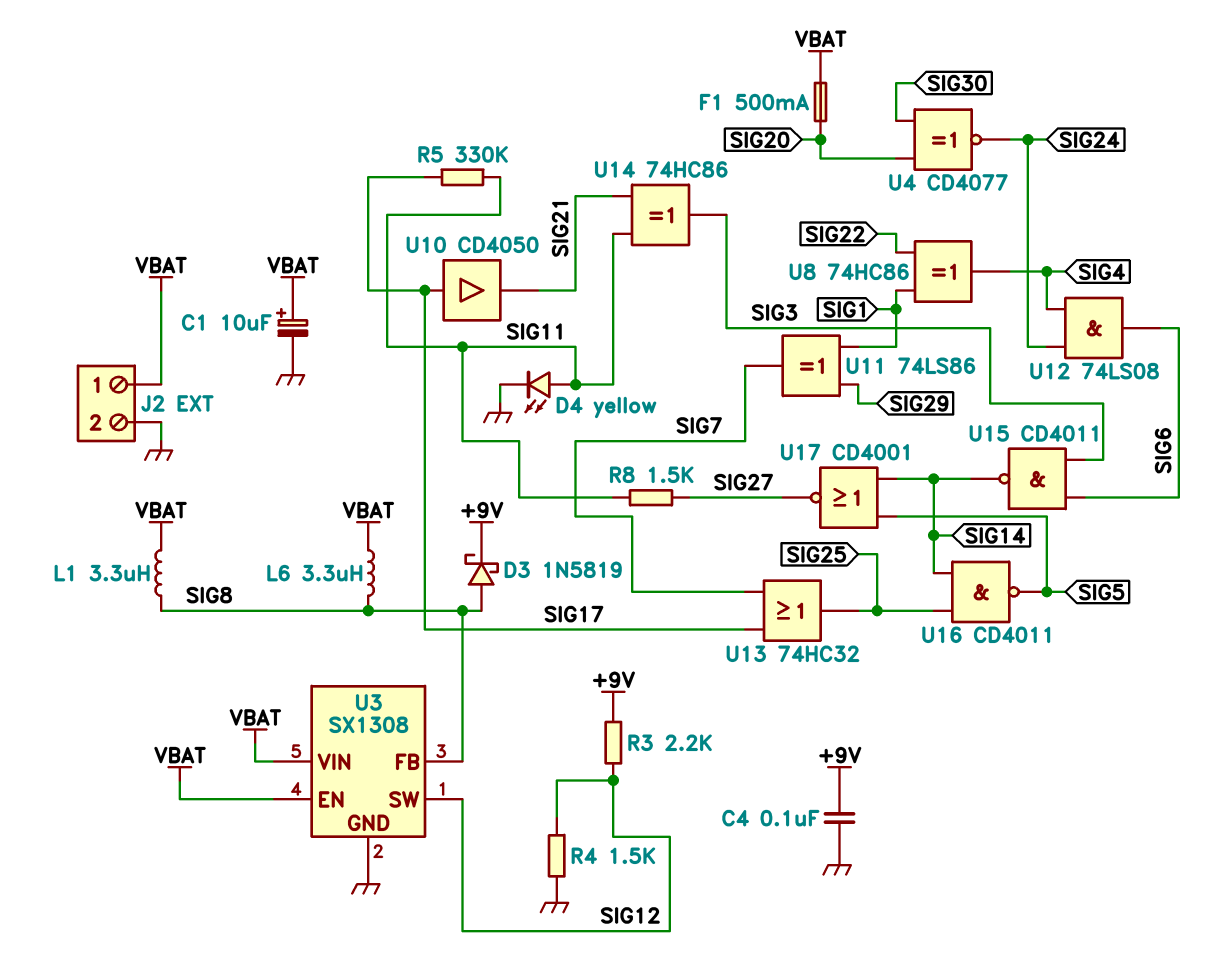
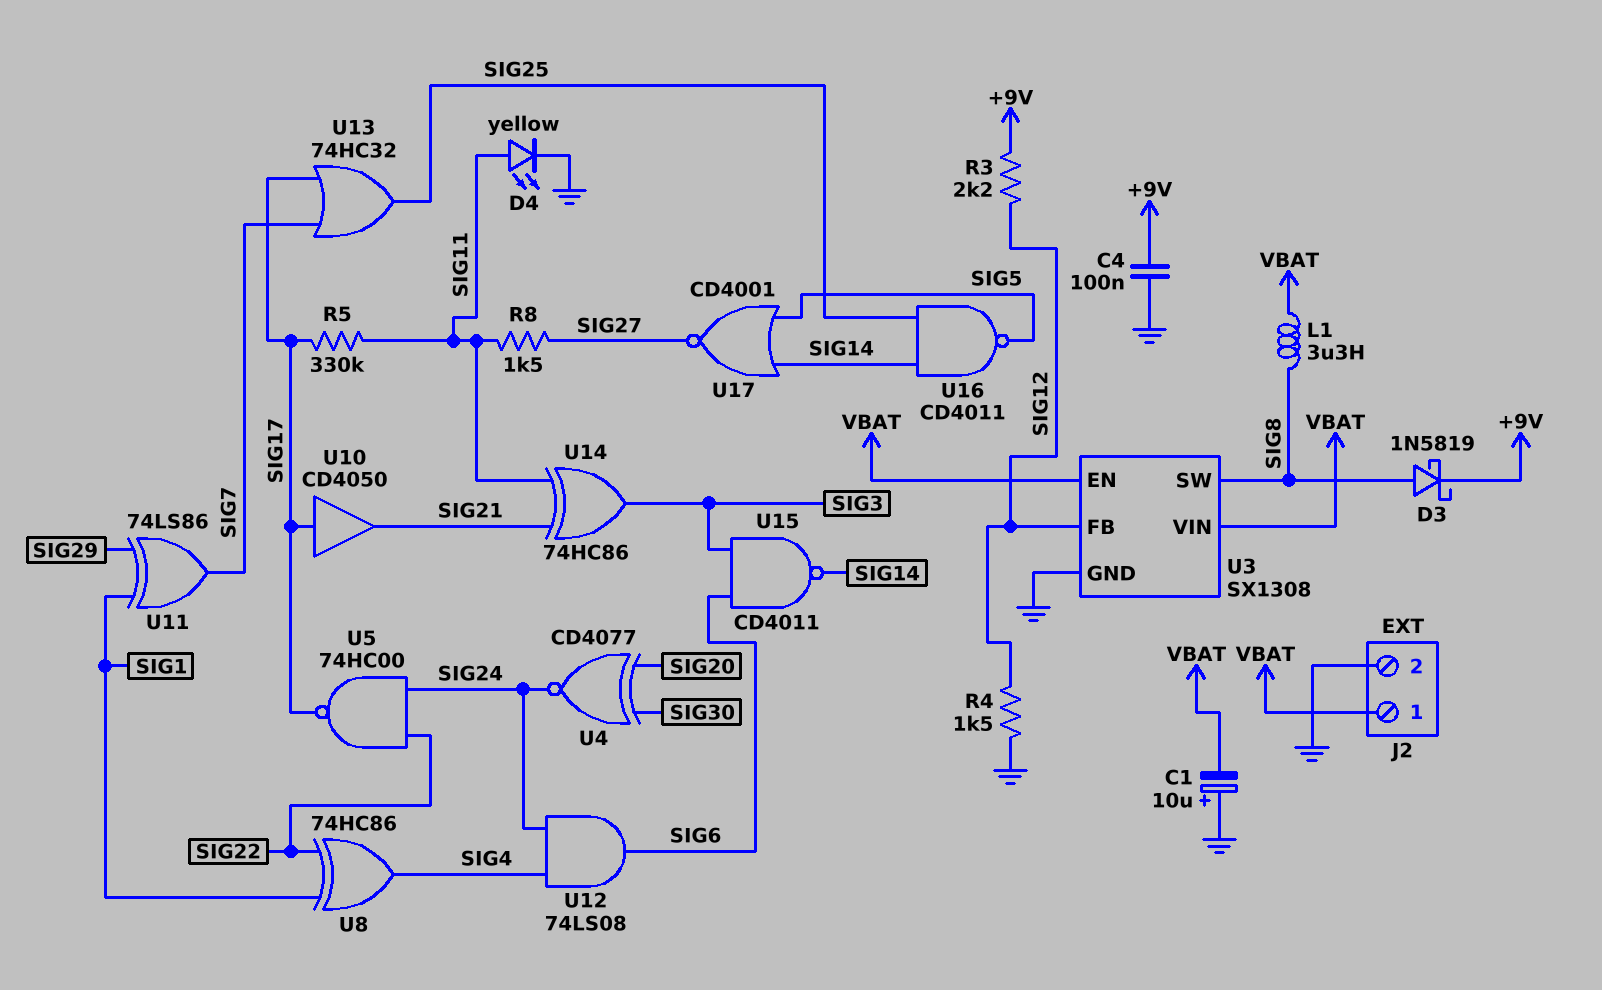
C1: 10uF (plus VBAT, minus GND) -> 10uF (plus GND, minus VBAT)
F1: 500mA (SIG20, VBAT) -> none
L6: 3.3uH (SIG8, VBAT) -> none
U3 pin FB: SIG8 -> SIG12
U3 pin SW: SIG12 -> SIG8
U5: none -> NAND 74HC00 (in SIG22, in SIG24, out SIG17)

